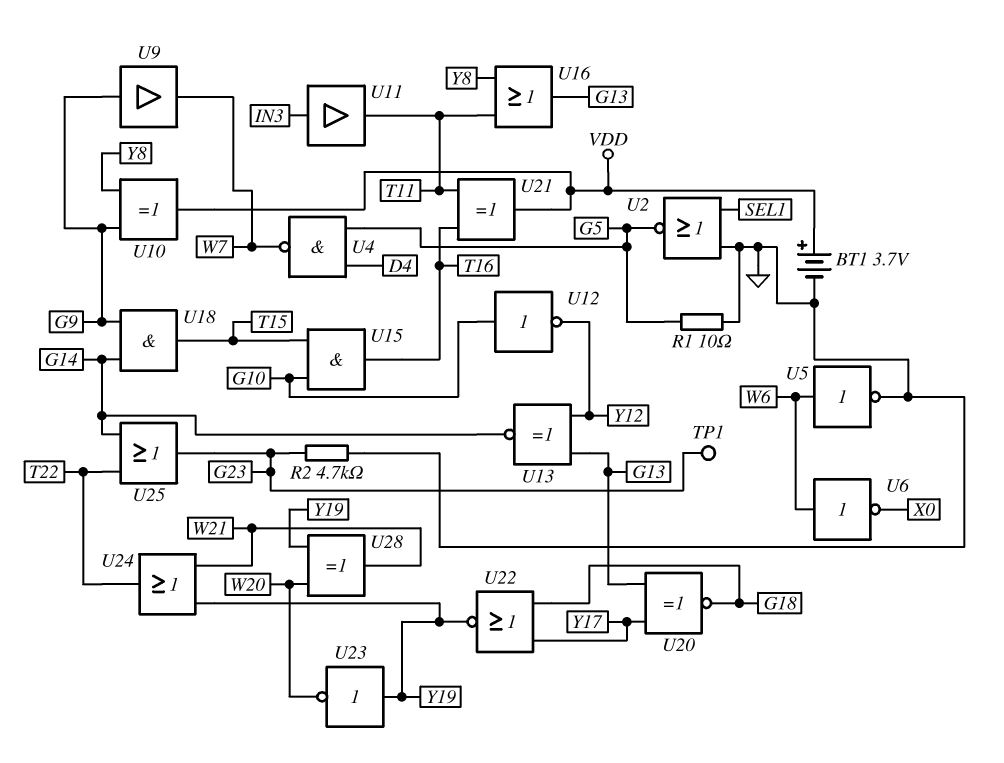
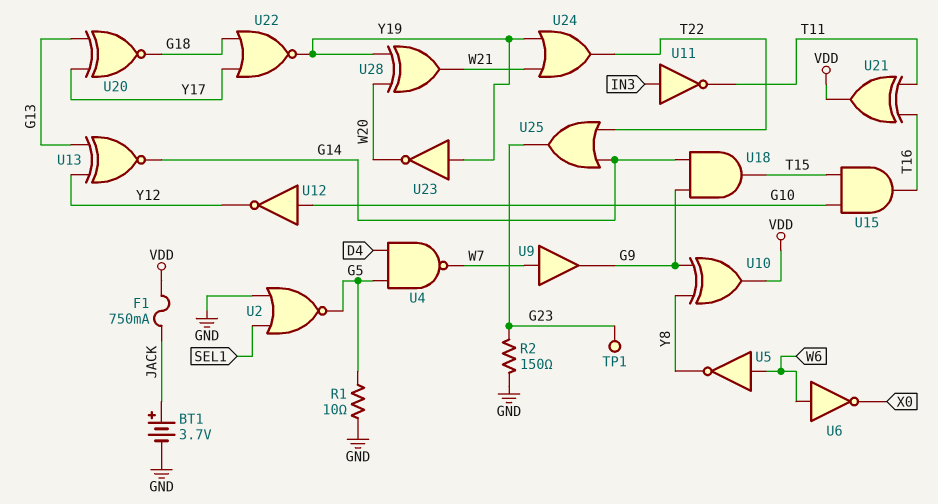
BT1: 3.7V (plus VDD, minus GND) -> 3.7V (plus JACK, minus GND)
F1: none -> 750mA (JACK, VDD)
R2: 4.7k (G23, GND) -> 150 (G23, GND)
U5: NOT (in W6, out GND) -> NOT (in W6, out Y8)
U9: buffer (in G9, out W7) -> buffer (in W7, out G9)
U11: buffer (in IN3, out T11) -> NOT (in IN3, out T11)
U16: OR (in T11, in Y8, out G13) -> none

